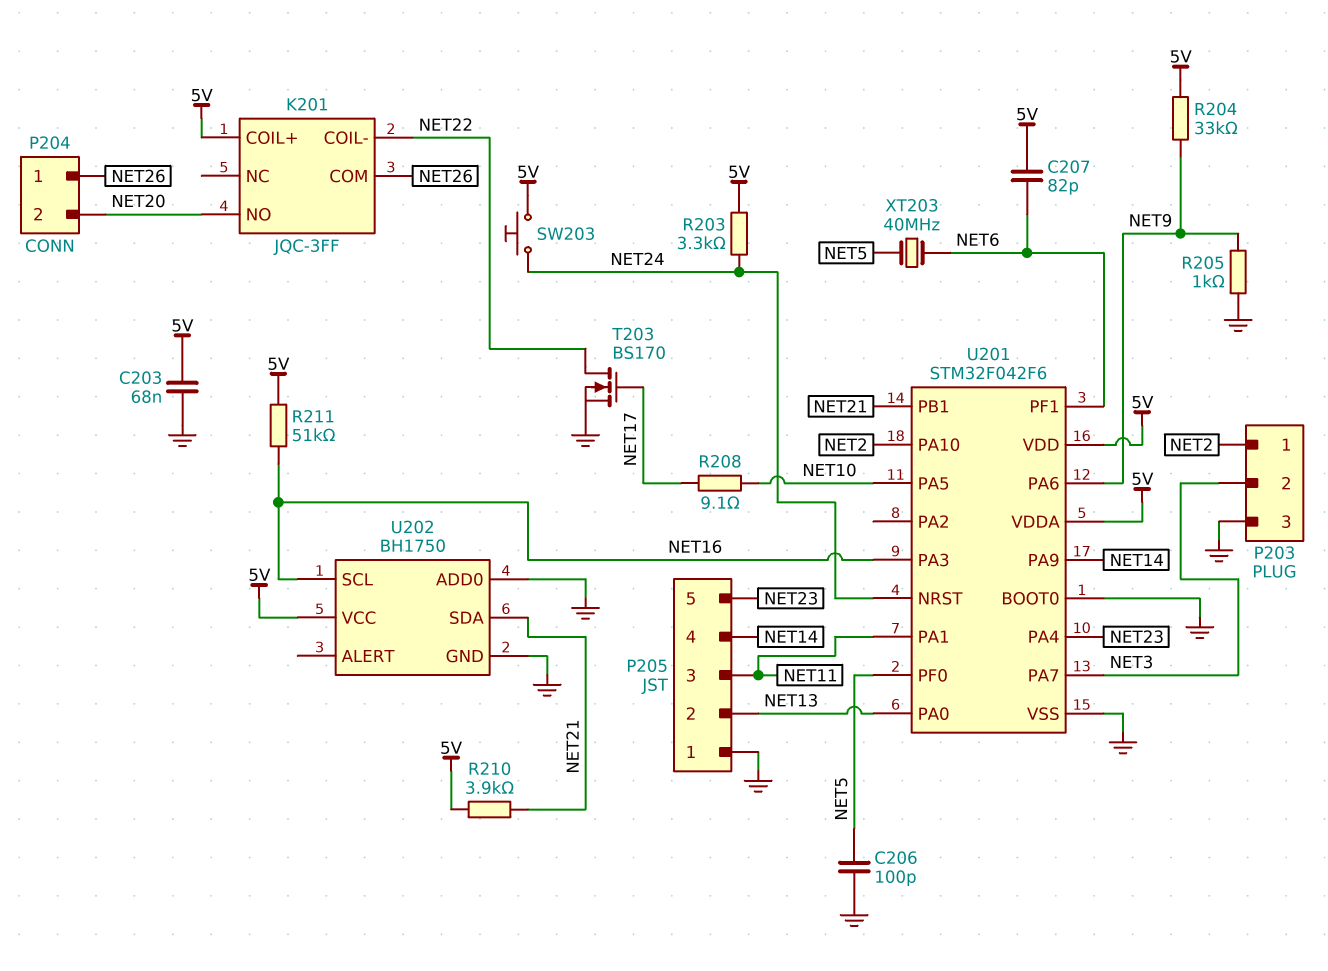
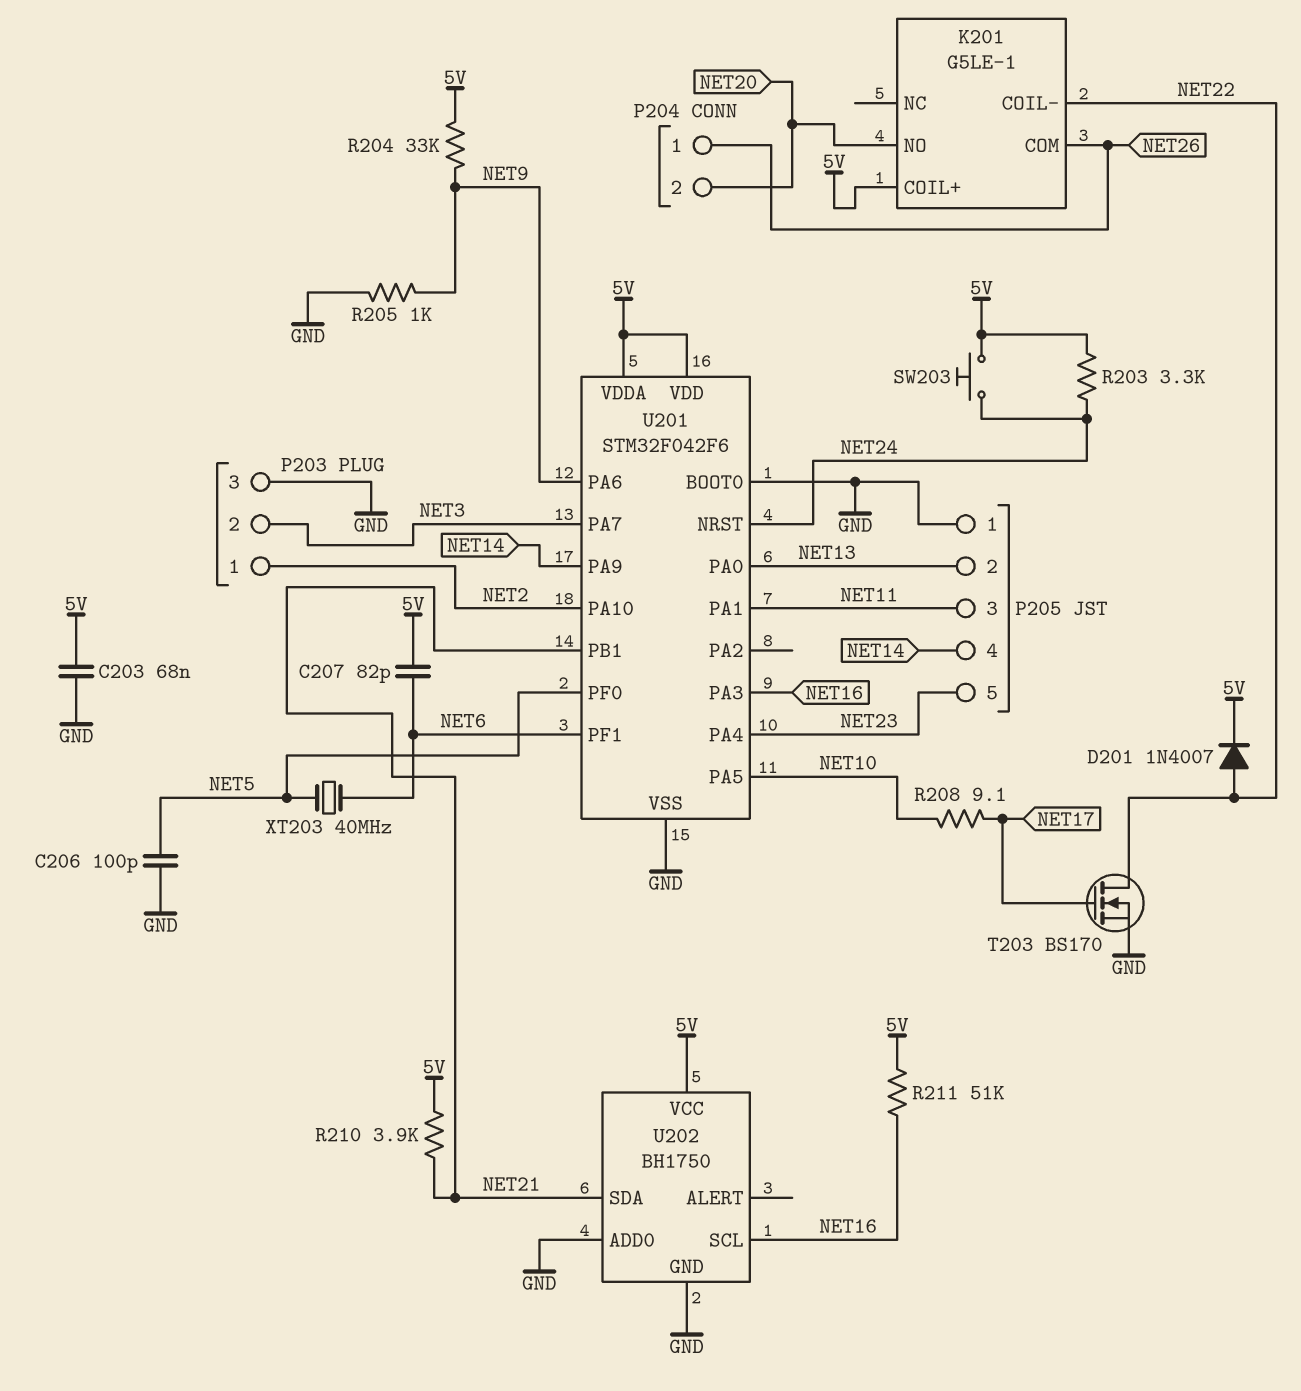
D201: none -> diode 1N4007 (A NET22, K 5V)
K201: JQC-3FF -> G5LE-1

